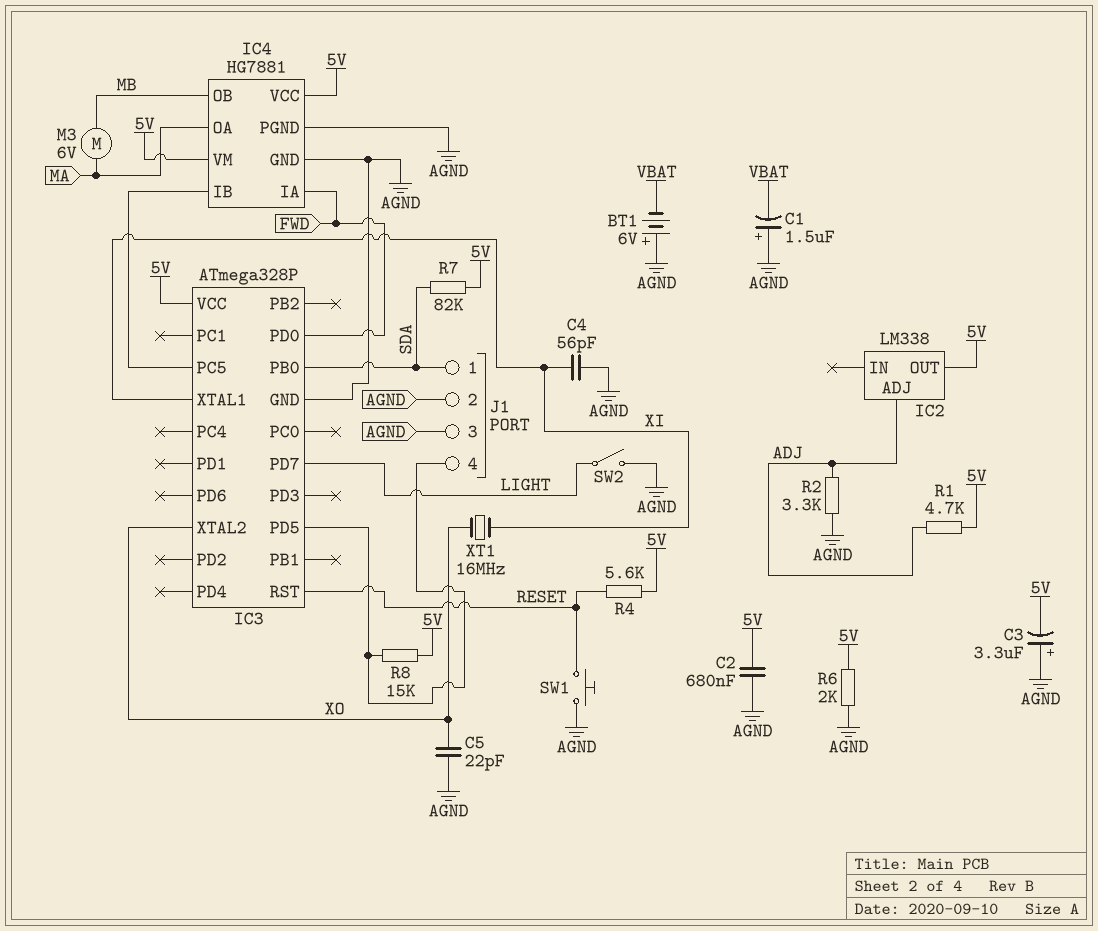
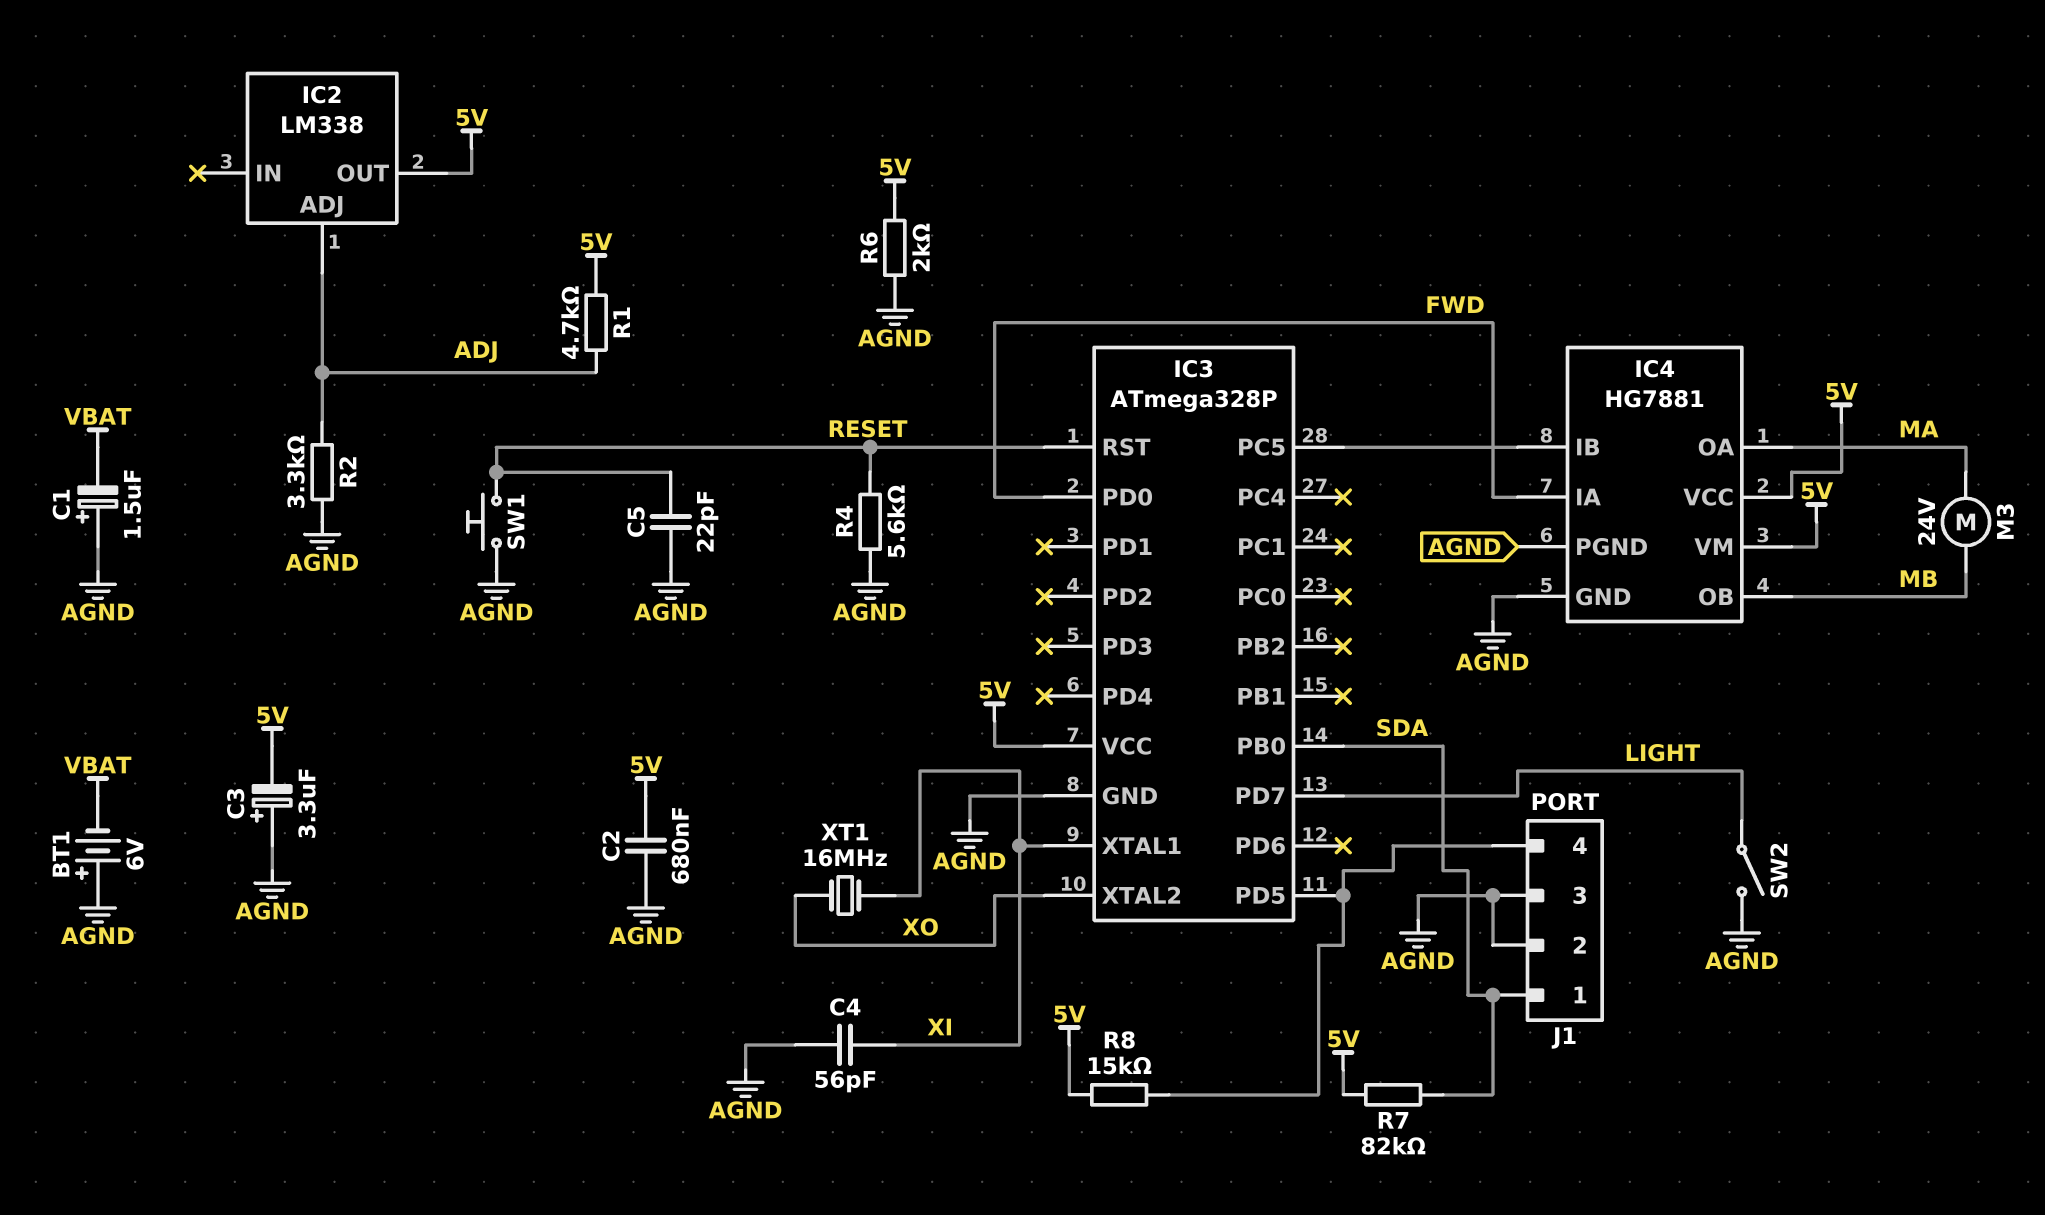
C5: 22pF (AGND, XO) -> 22pF (AGND, RESET)
M3: motor 6V (MA, MB) -> motor 24V (MA, MB)
R4: 5.6k (5V, RESET) -> 5.6k (AGND, RESET)

